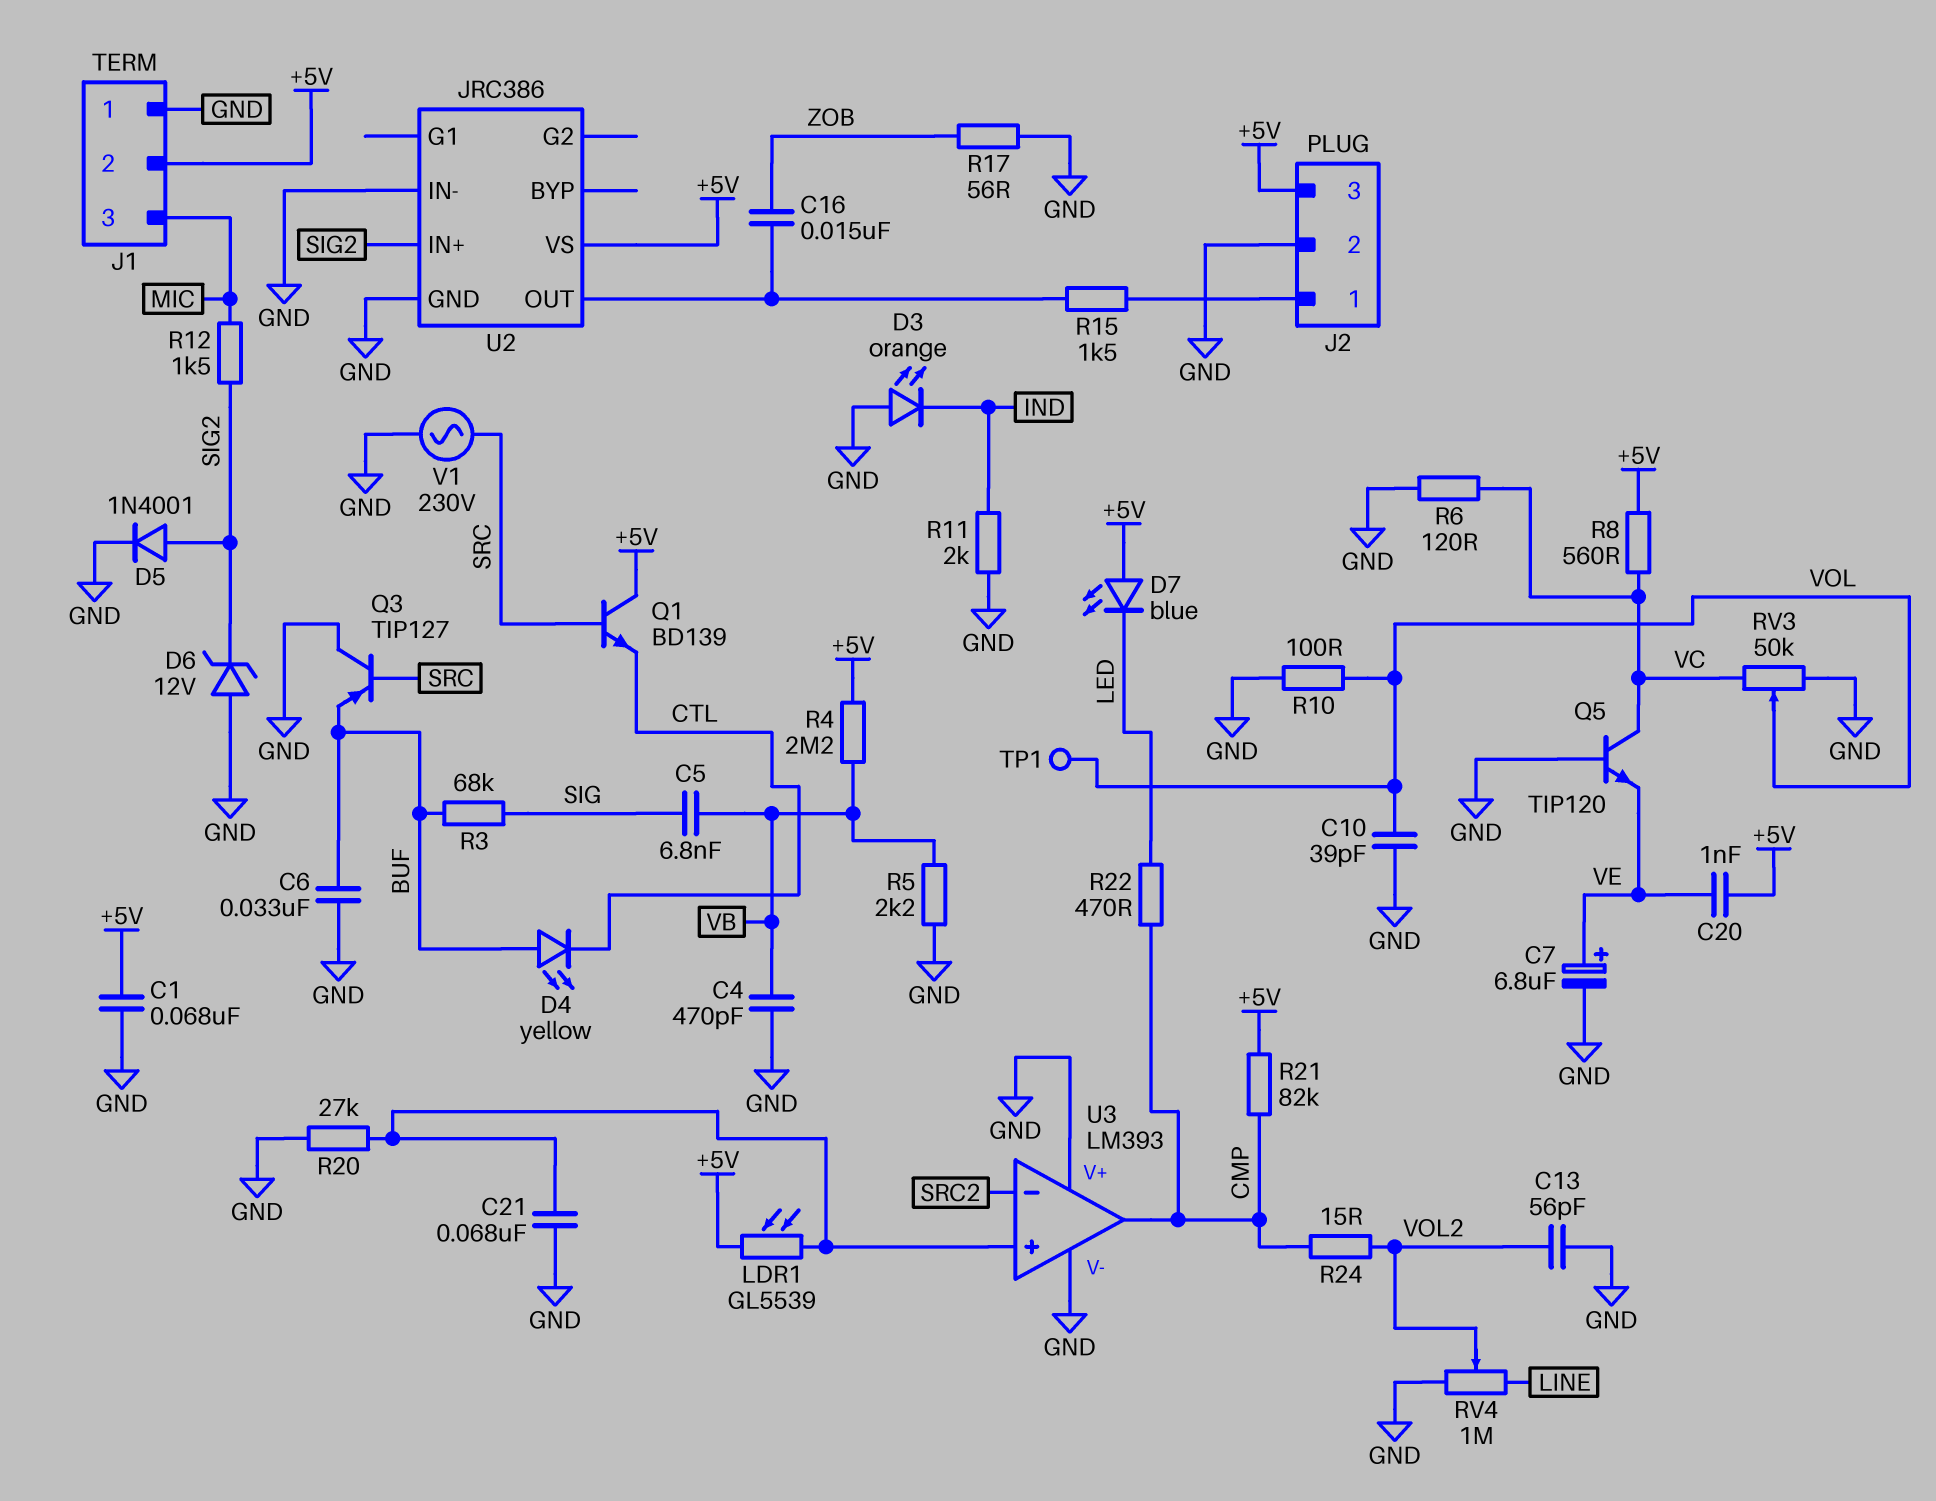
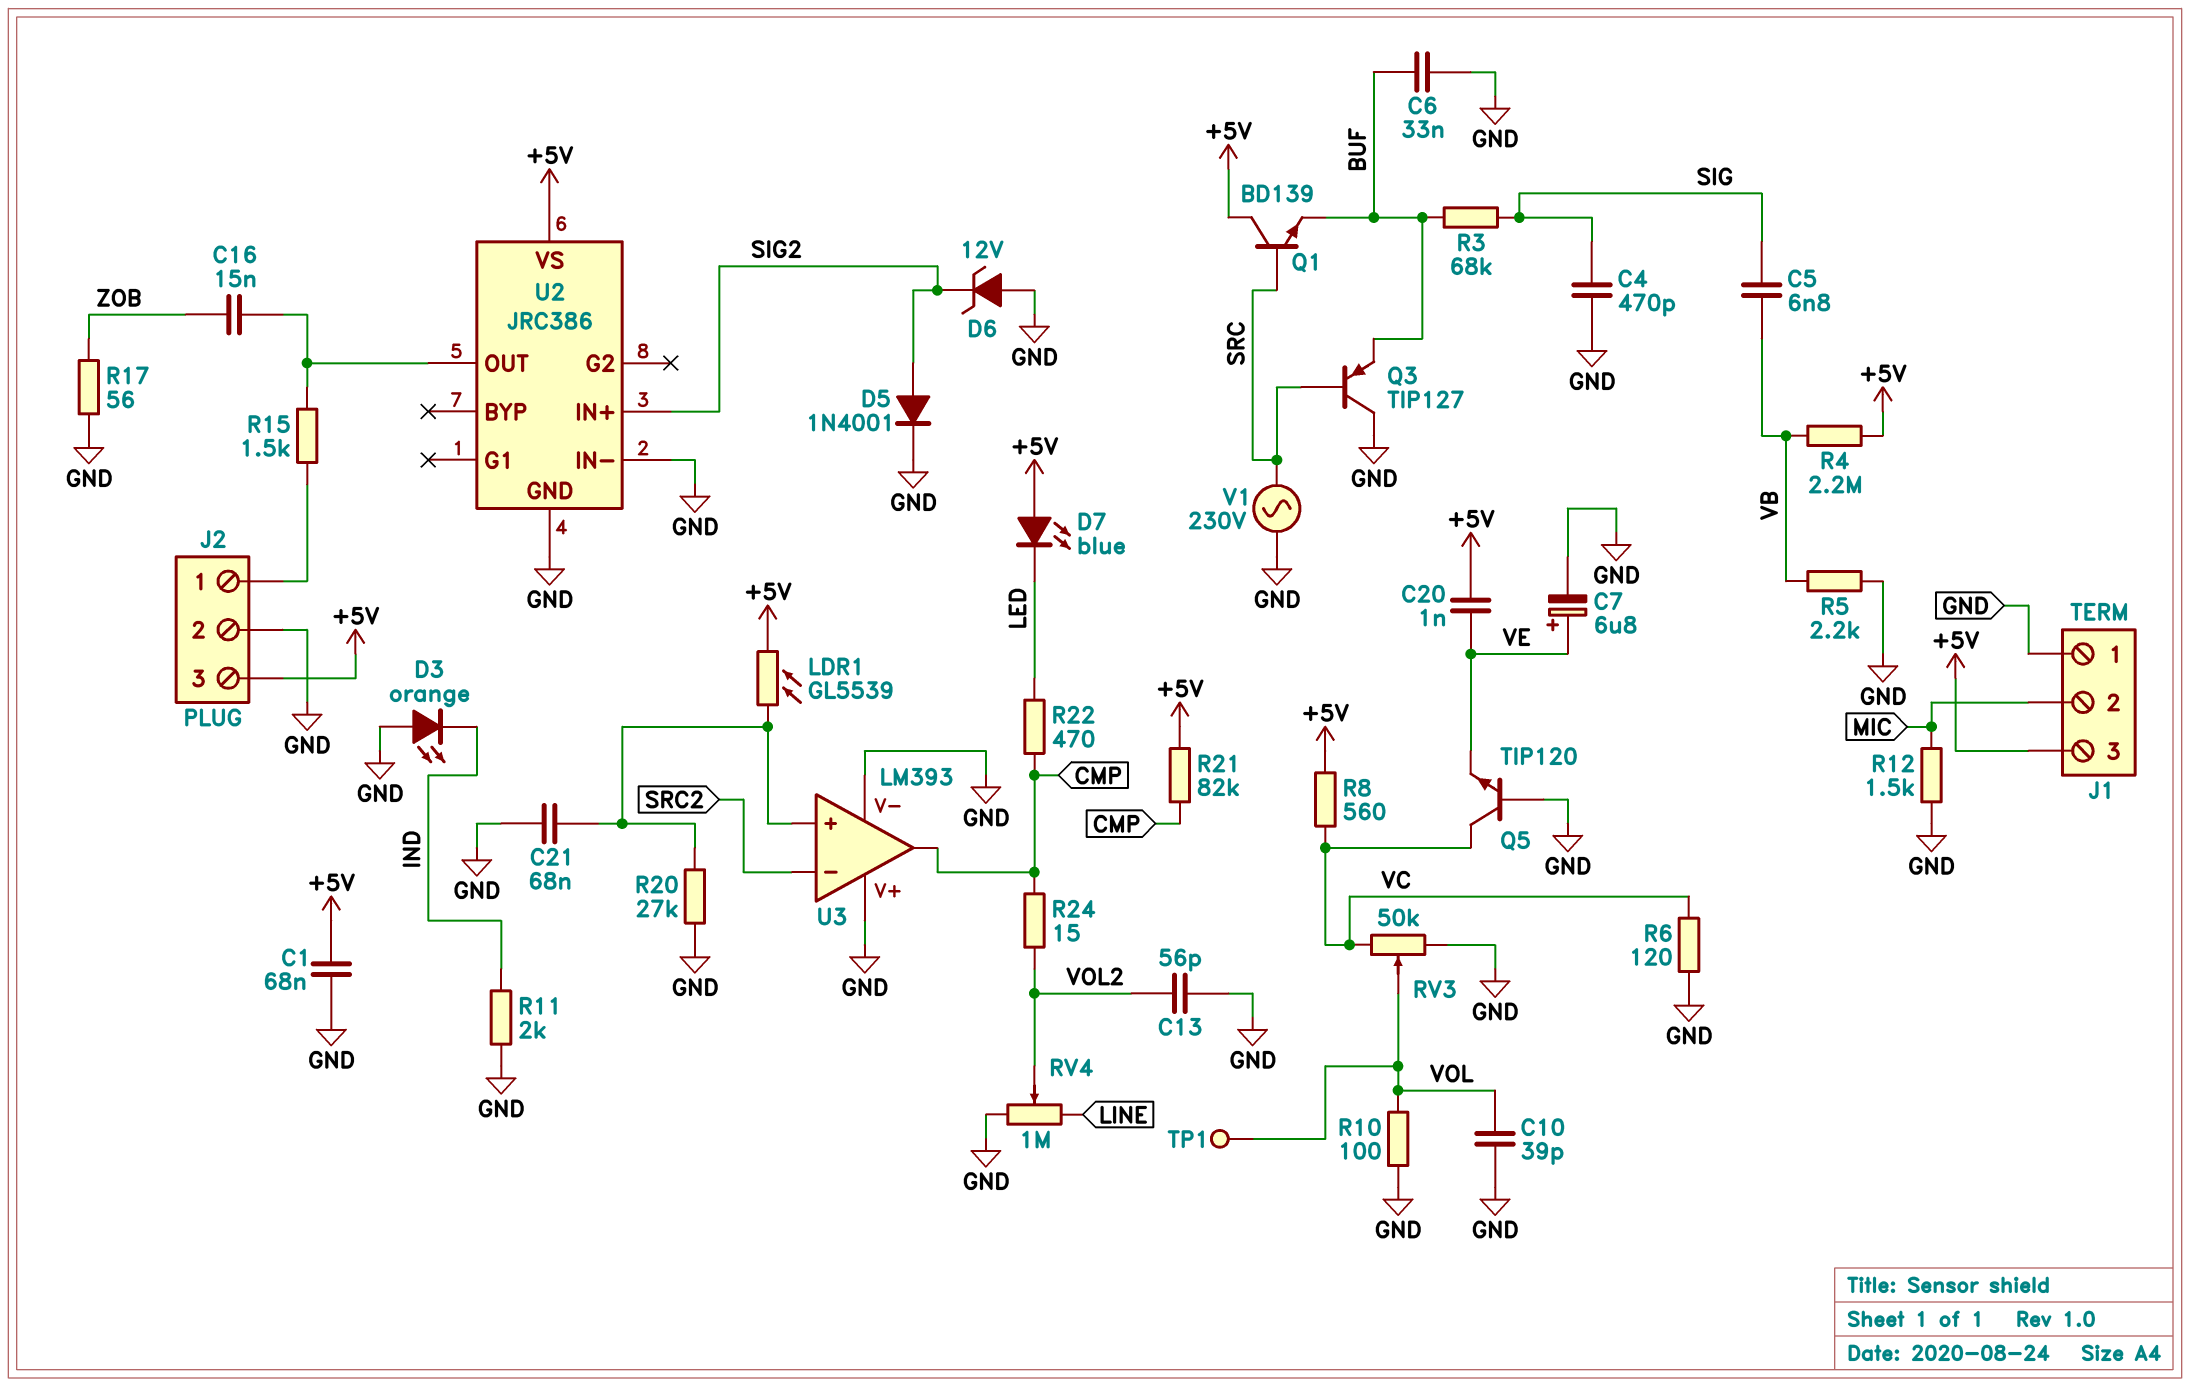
C4: 470pF (GND, VB) -> 470pF (GND, SIG)
D4: LED yellow (A BUF, K CTL) -> none
J1 pin 2: +5V -> MIC
J1 pin 3: MIC -> +5V
Q1: NPN BD139 (B SRC, C +5V, E CTL) -> NPN BD139 (B SRC, C +5V, E BUF)
R12: 1.5k (MIC, SIG2) -> 1.5k (GND, MIC)

